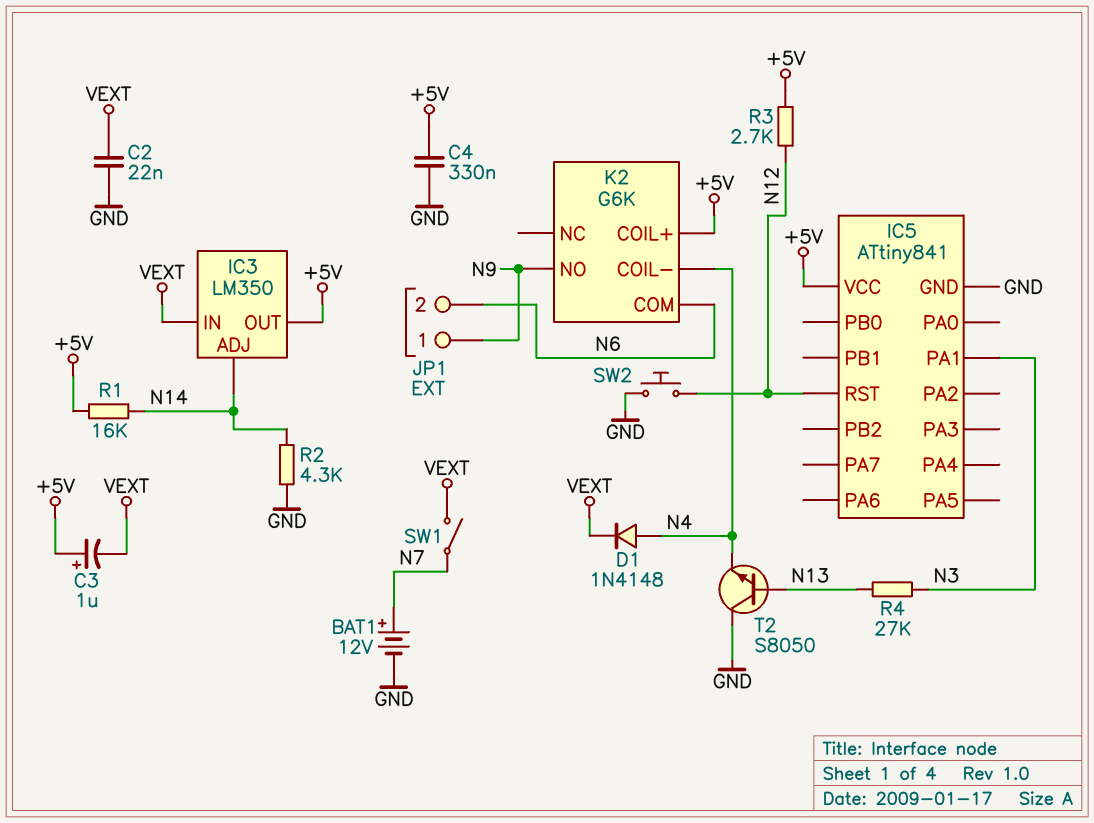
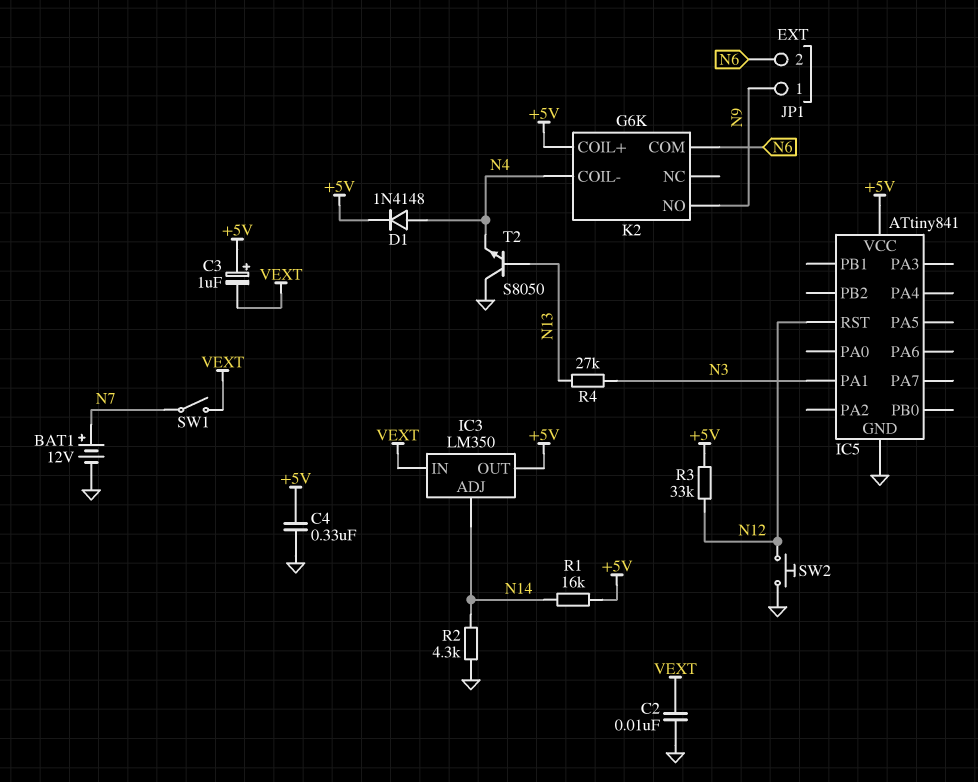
C2: 22nF (GND, VEXT) -> 10nF (GND, VEXT)
D1: diode 1N4148 (A N4, K VEXT) -> diode 1N4148 (A N4, K +5V)
R3: 2.7k (+5V, N12) -> 33k (+5V, N12)

